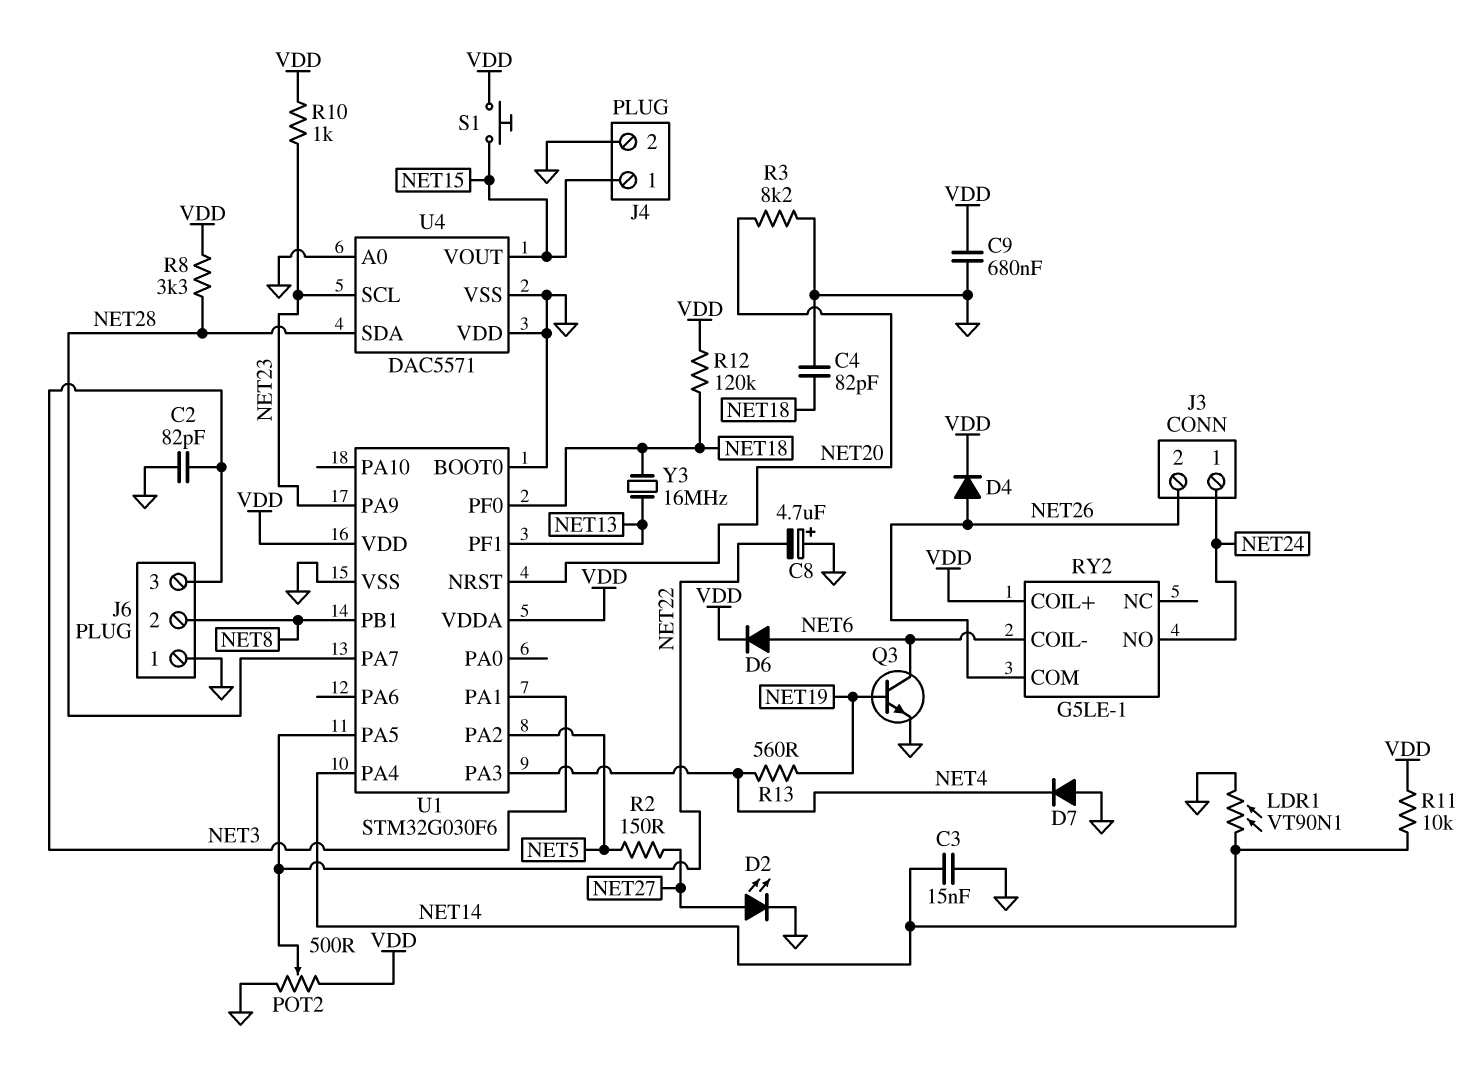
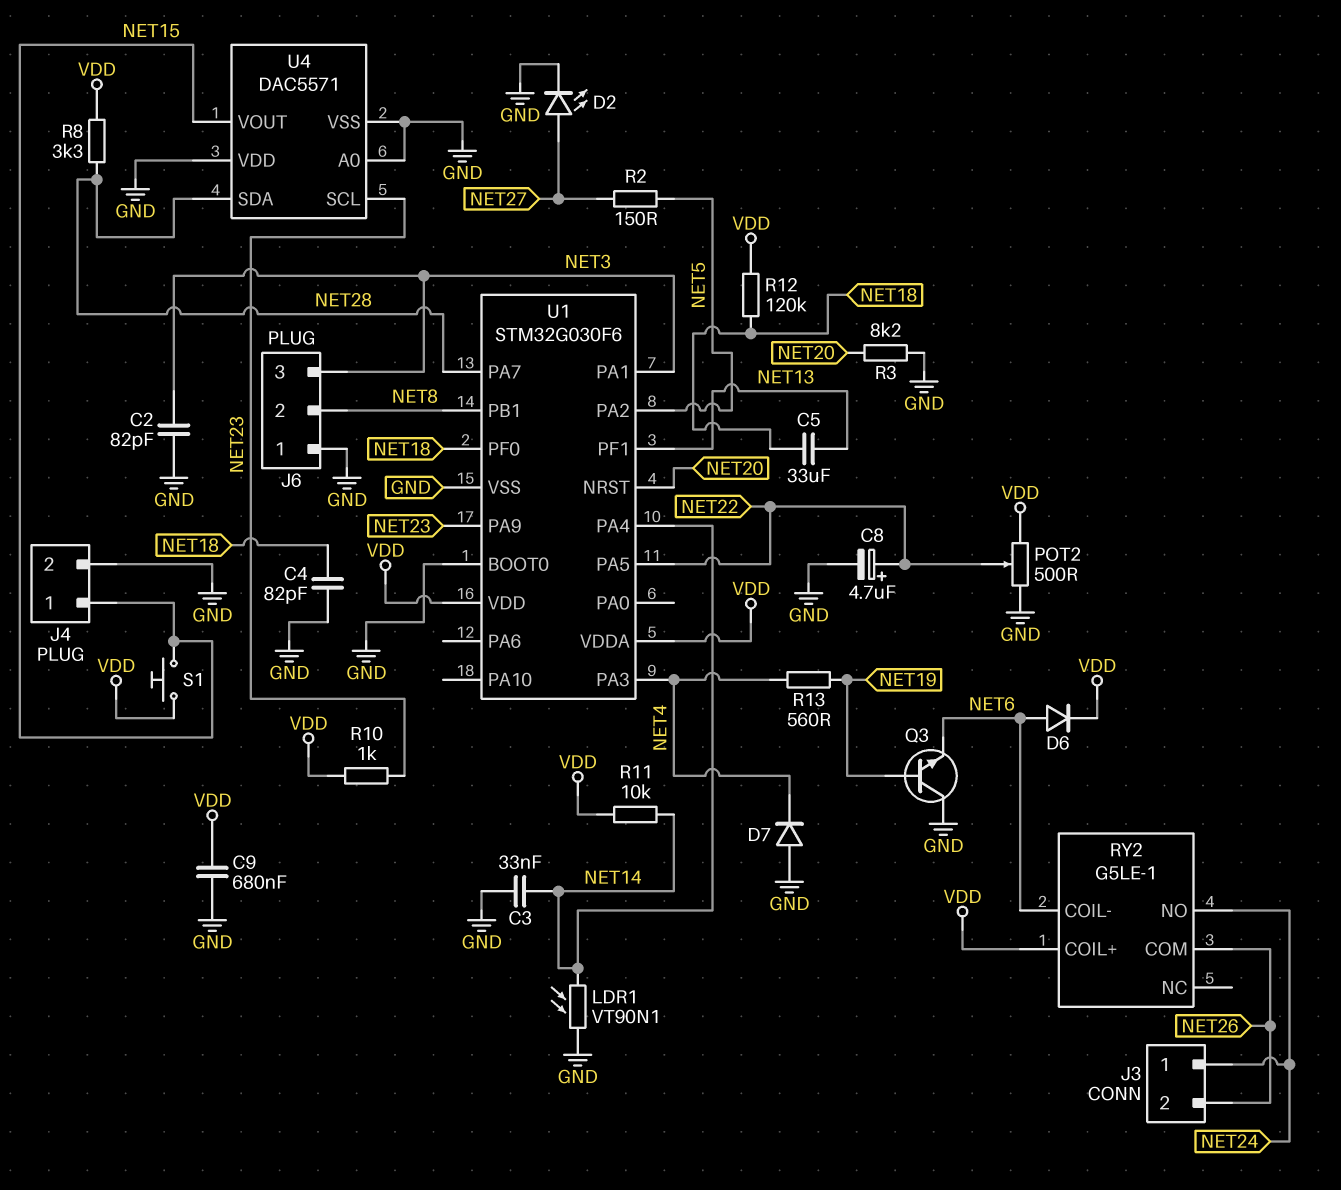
C3: 15nF (GND, NET14) -> 33nF (GND, NET14)
C5: none -> 33uF (NET13, NET18)
C8: 4.7uF (plus GND, minus NET22) -> 4.7uF (plus NET22, minus GND)
D4: diode (A NET26, K VDD) -> none
Q3: NPN (B NET19, C NET6, E GND) -> NPN (B NET19, C GND, E NET6)
Y3: 16MHz (NET13, NET18) -> none

